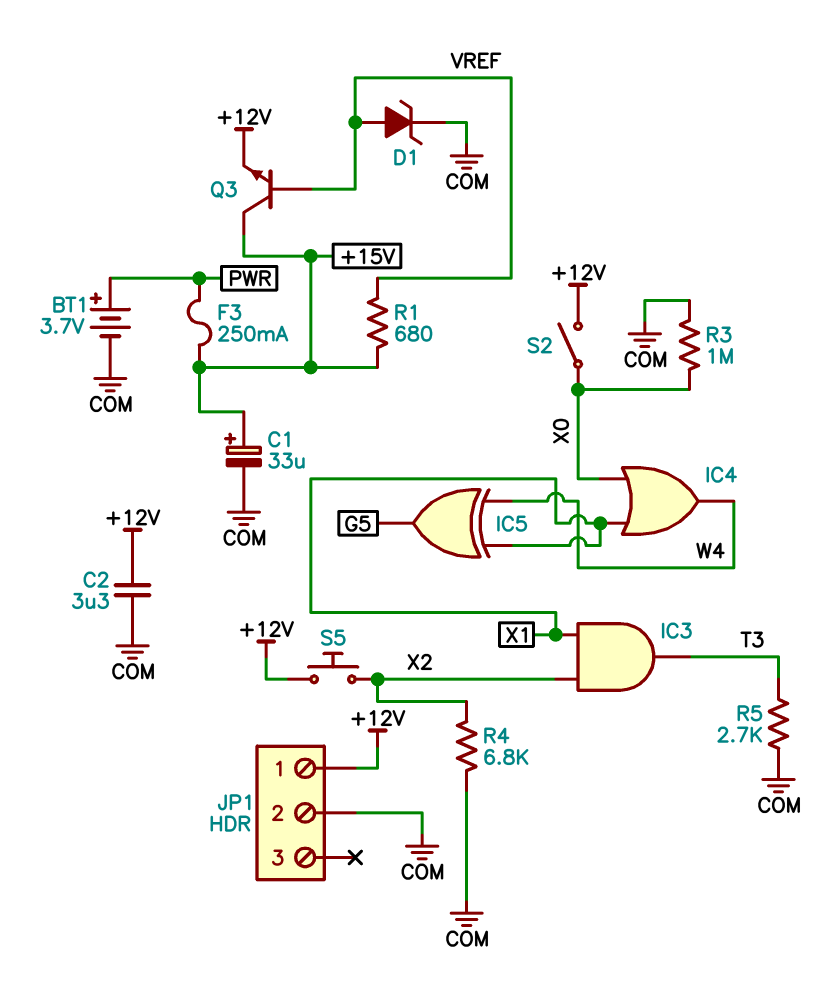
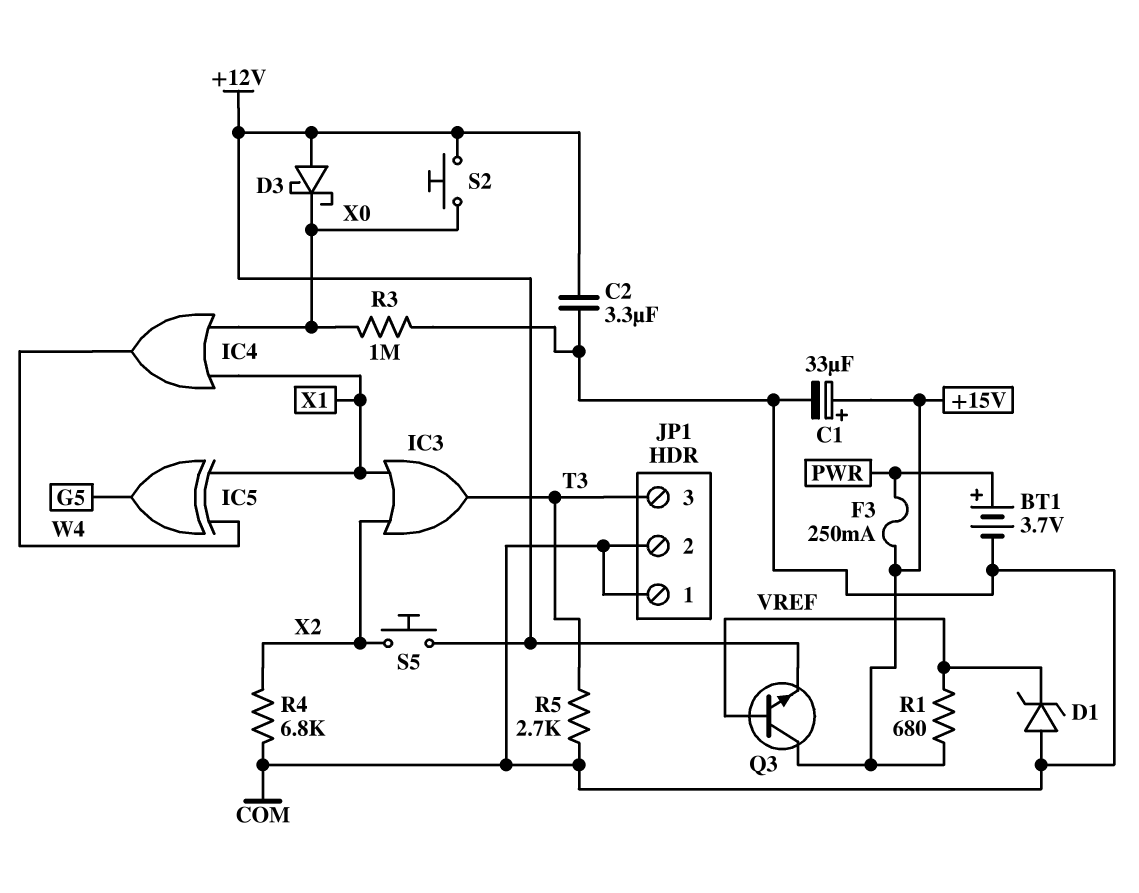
D1: zener (A VREF, K COM) -> zener (A COM, K VREF)
D3: none -> schottky (A +12V, K X0)
IC3: AND (in X1, in X2, out T3) -> OR (in X1, in X2, out T3)
JP1 pin 1: +12V -> COM
JP1 pin 3: none -> T3
S2: switch (+12V, X0) -> button (+12V, X0)

